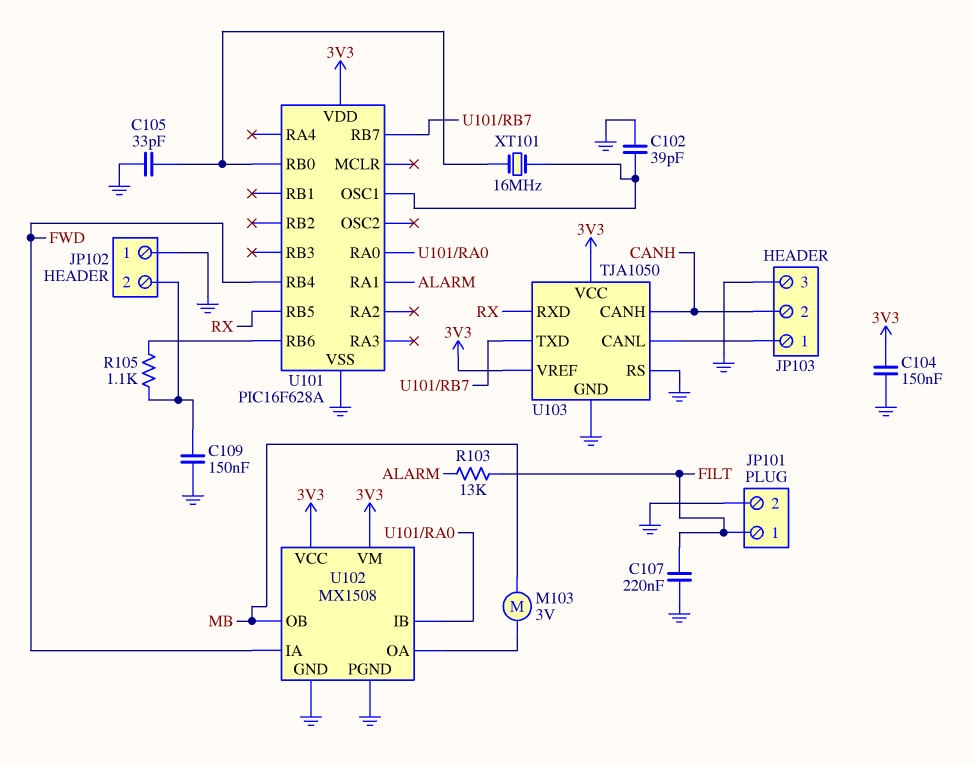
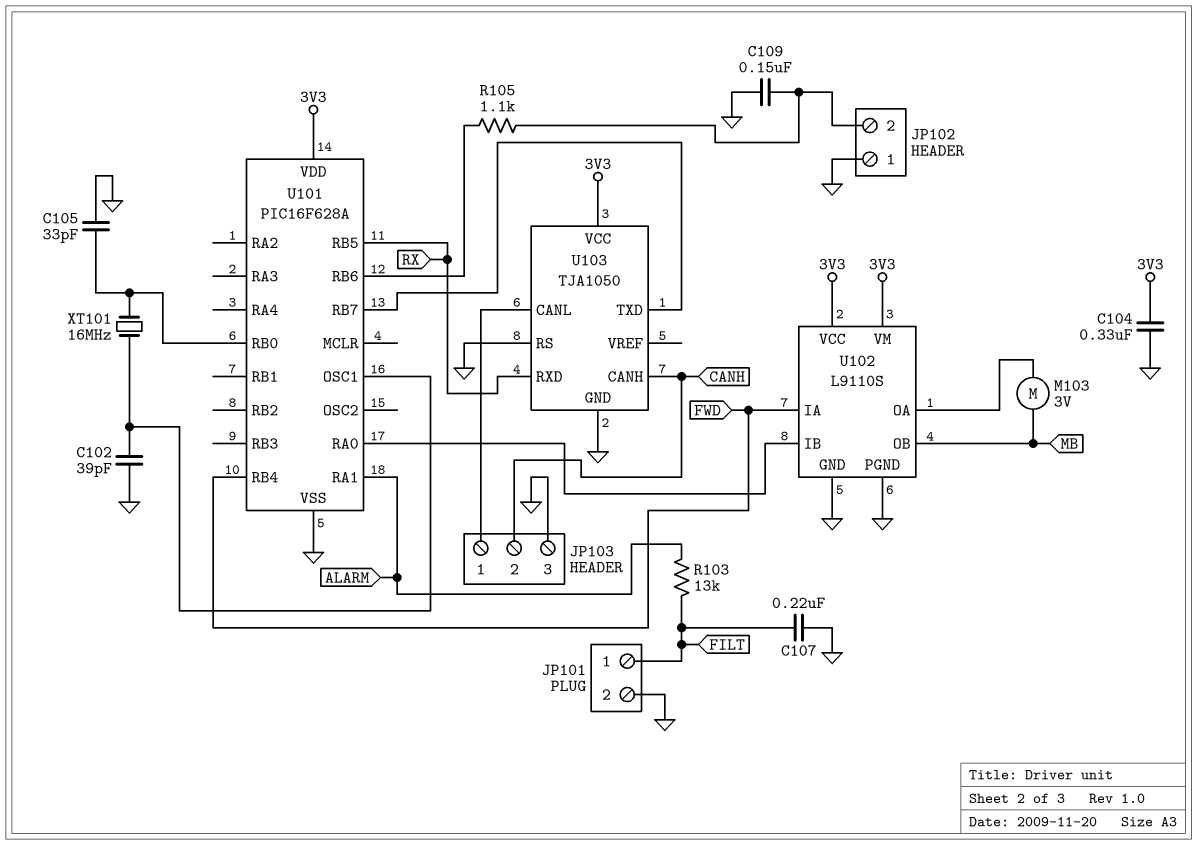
C104: 150nF (3V3, GND) -> 330nF (3V3, GND)
U102: MX1508 -> L9110S
U103 pin VREF: 3V3 -> none

